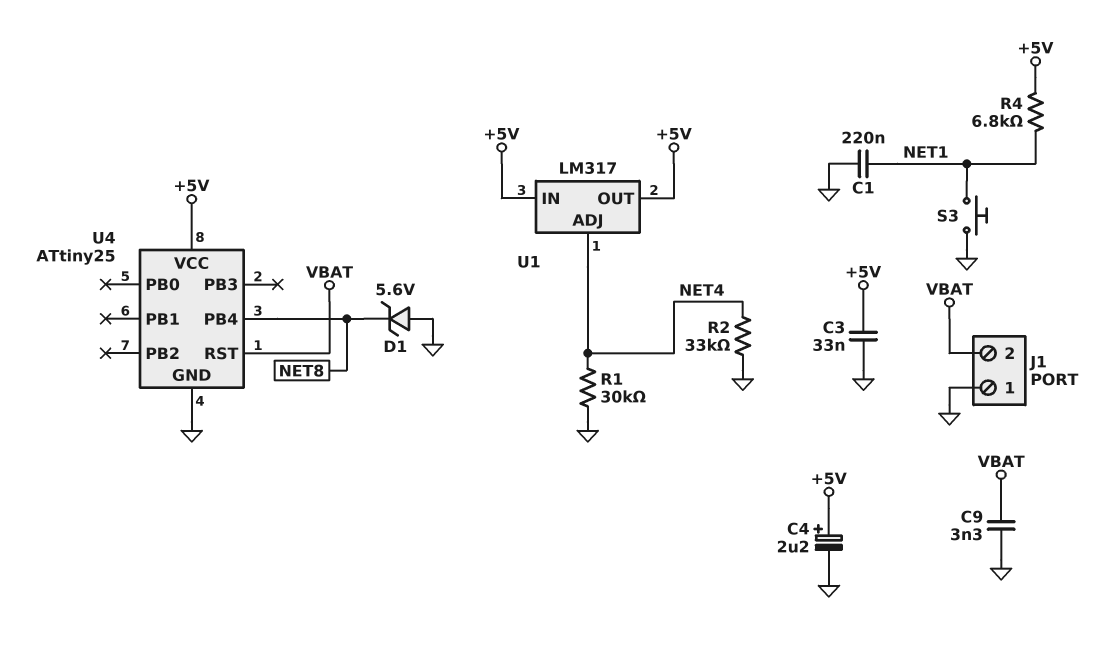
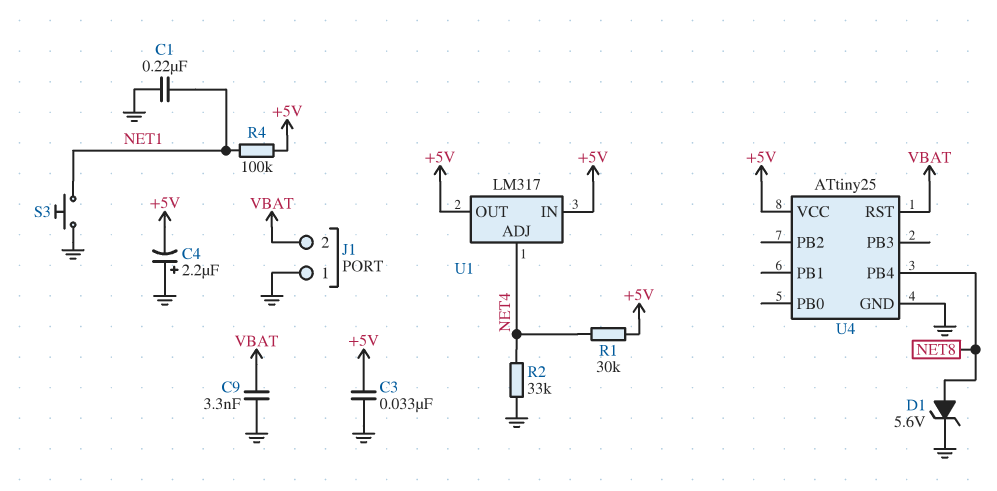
C4: 2.2uF (plus +5V, minus GND) -> 2.2uF (plus GND, minus +5V)
D1: zener 5.6V (A GND, K NET8) -> zener 5.6V (A NET8, K GND)
R1: 30k (GND, NET4) -> 30k (+5V, NET4)
R4: 6.8k (+5V, NET1) -> 100k (+5V, NET1)

